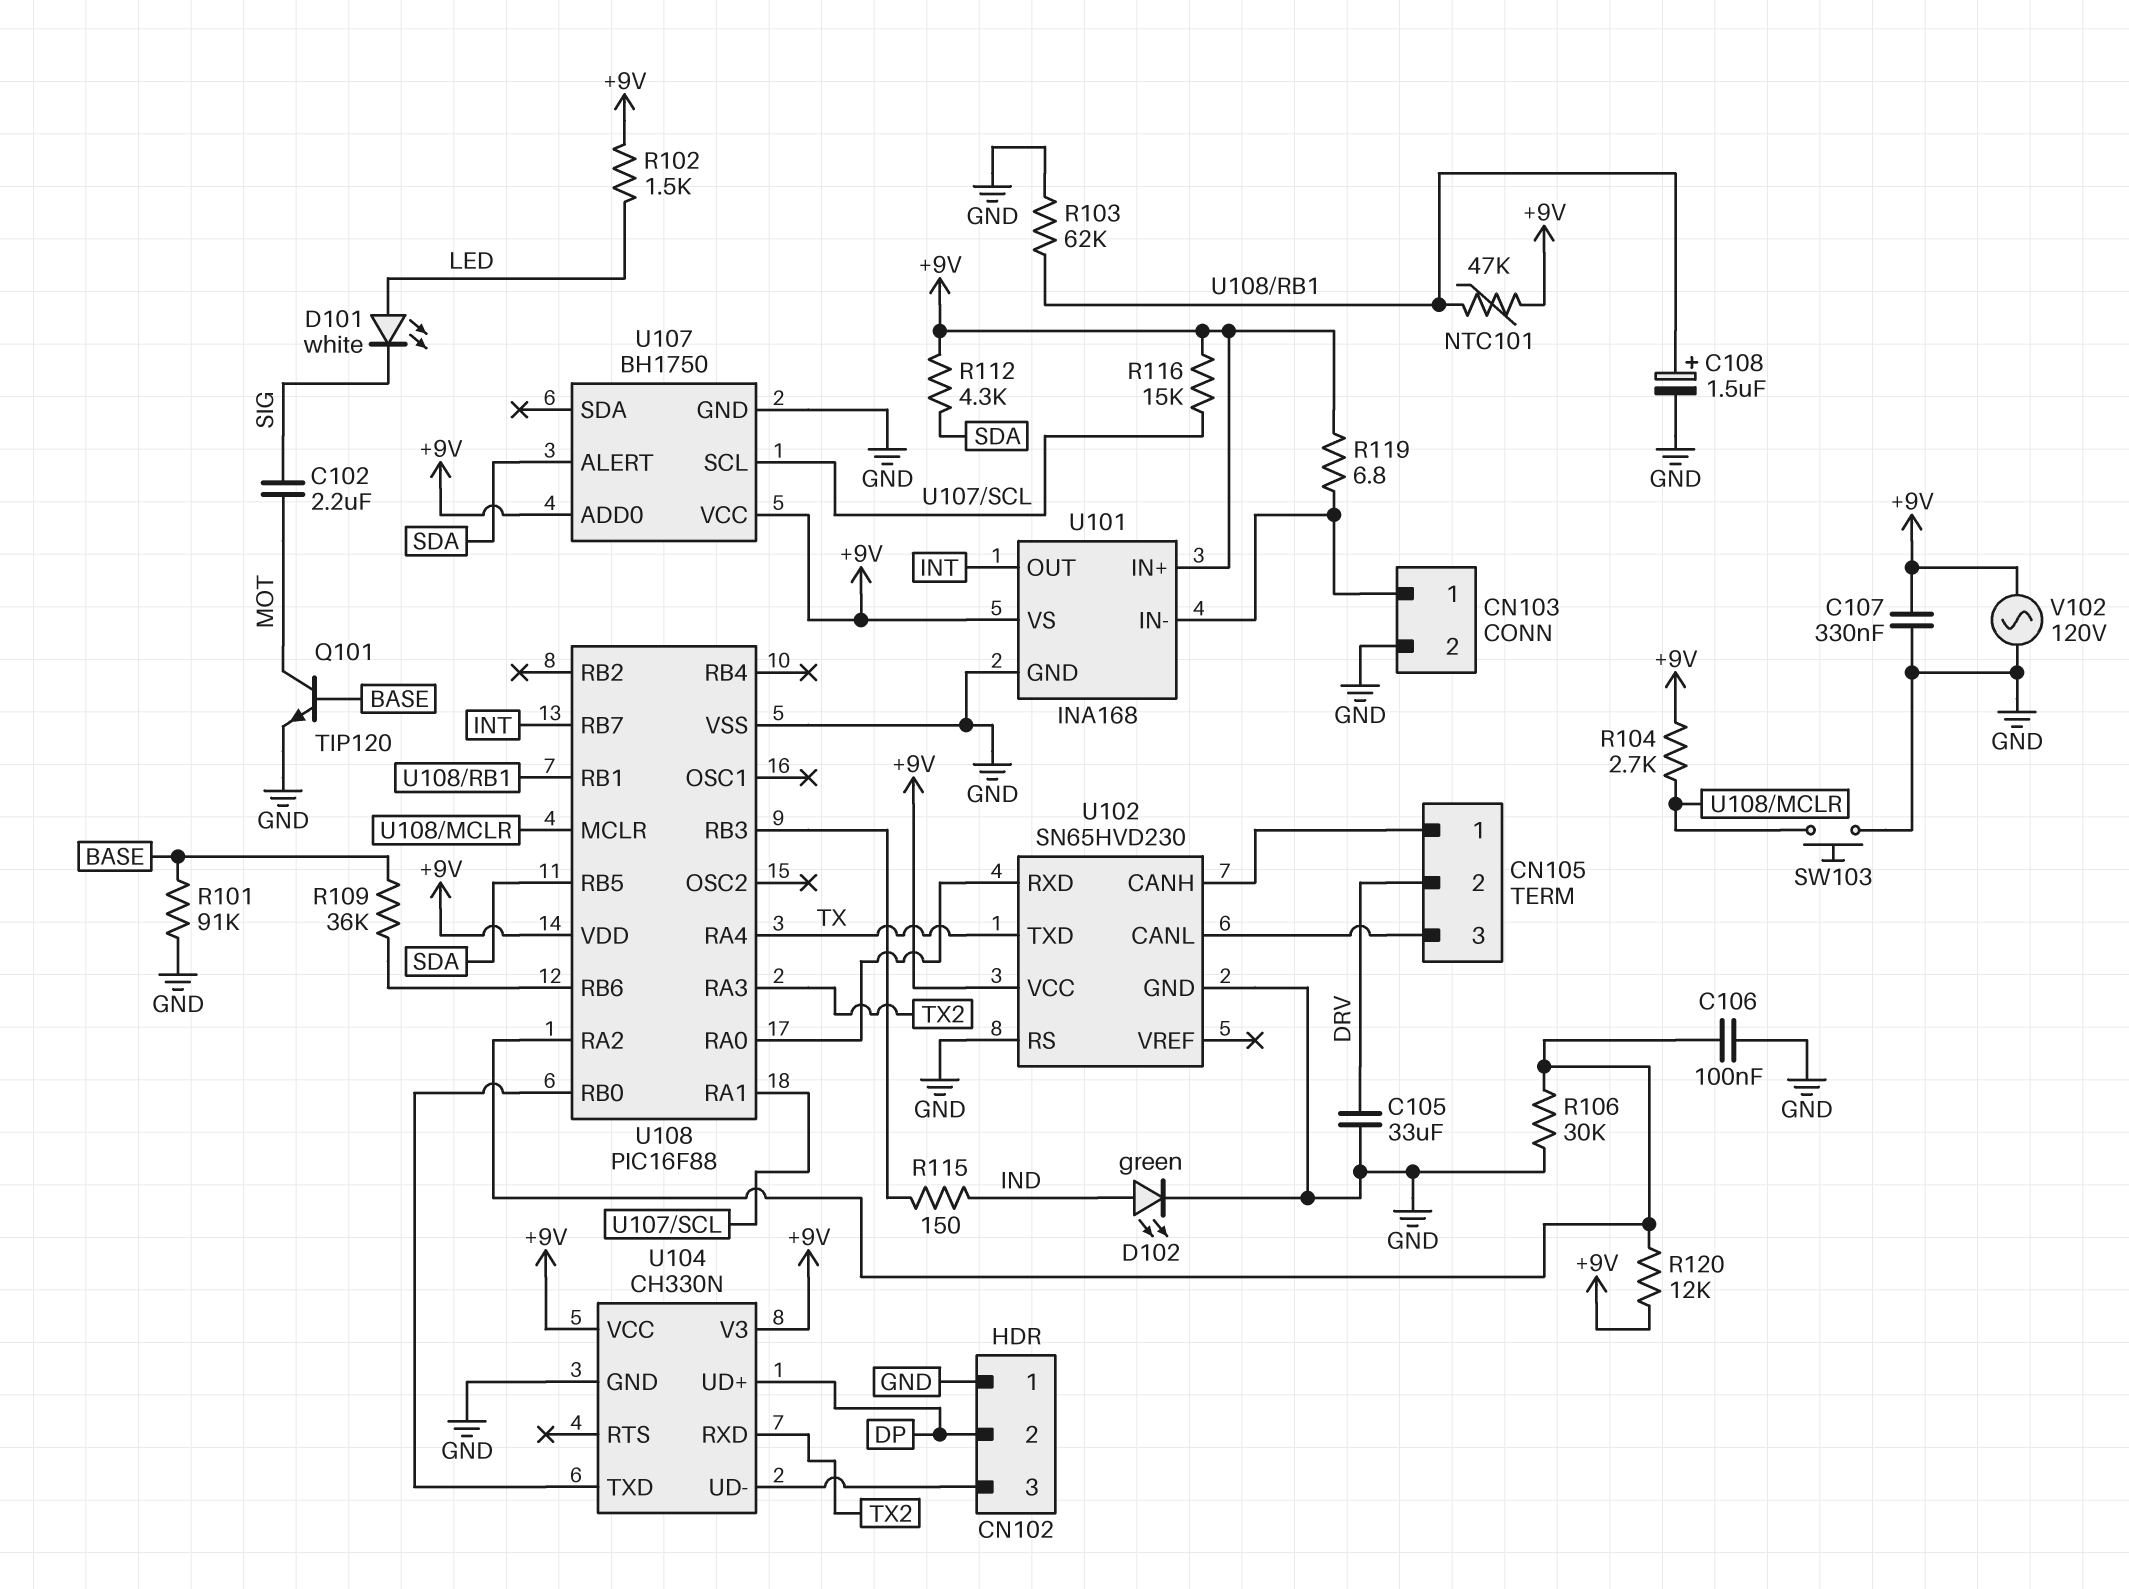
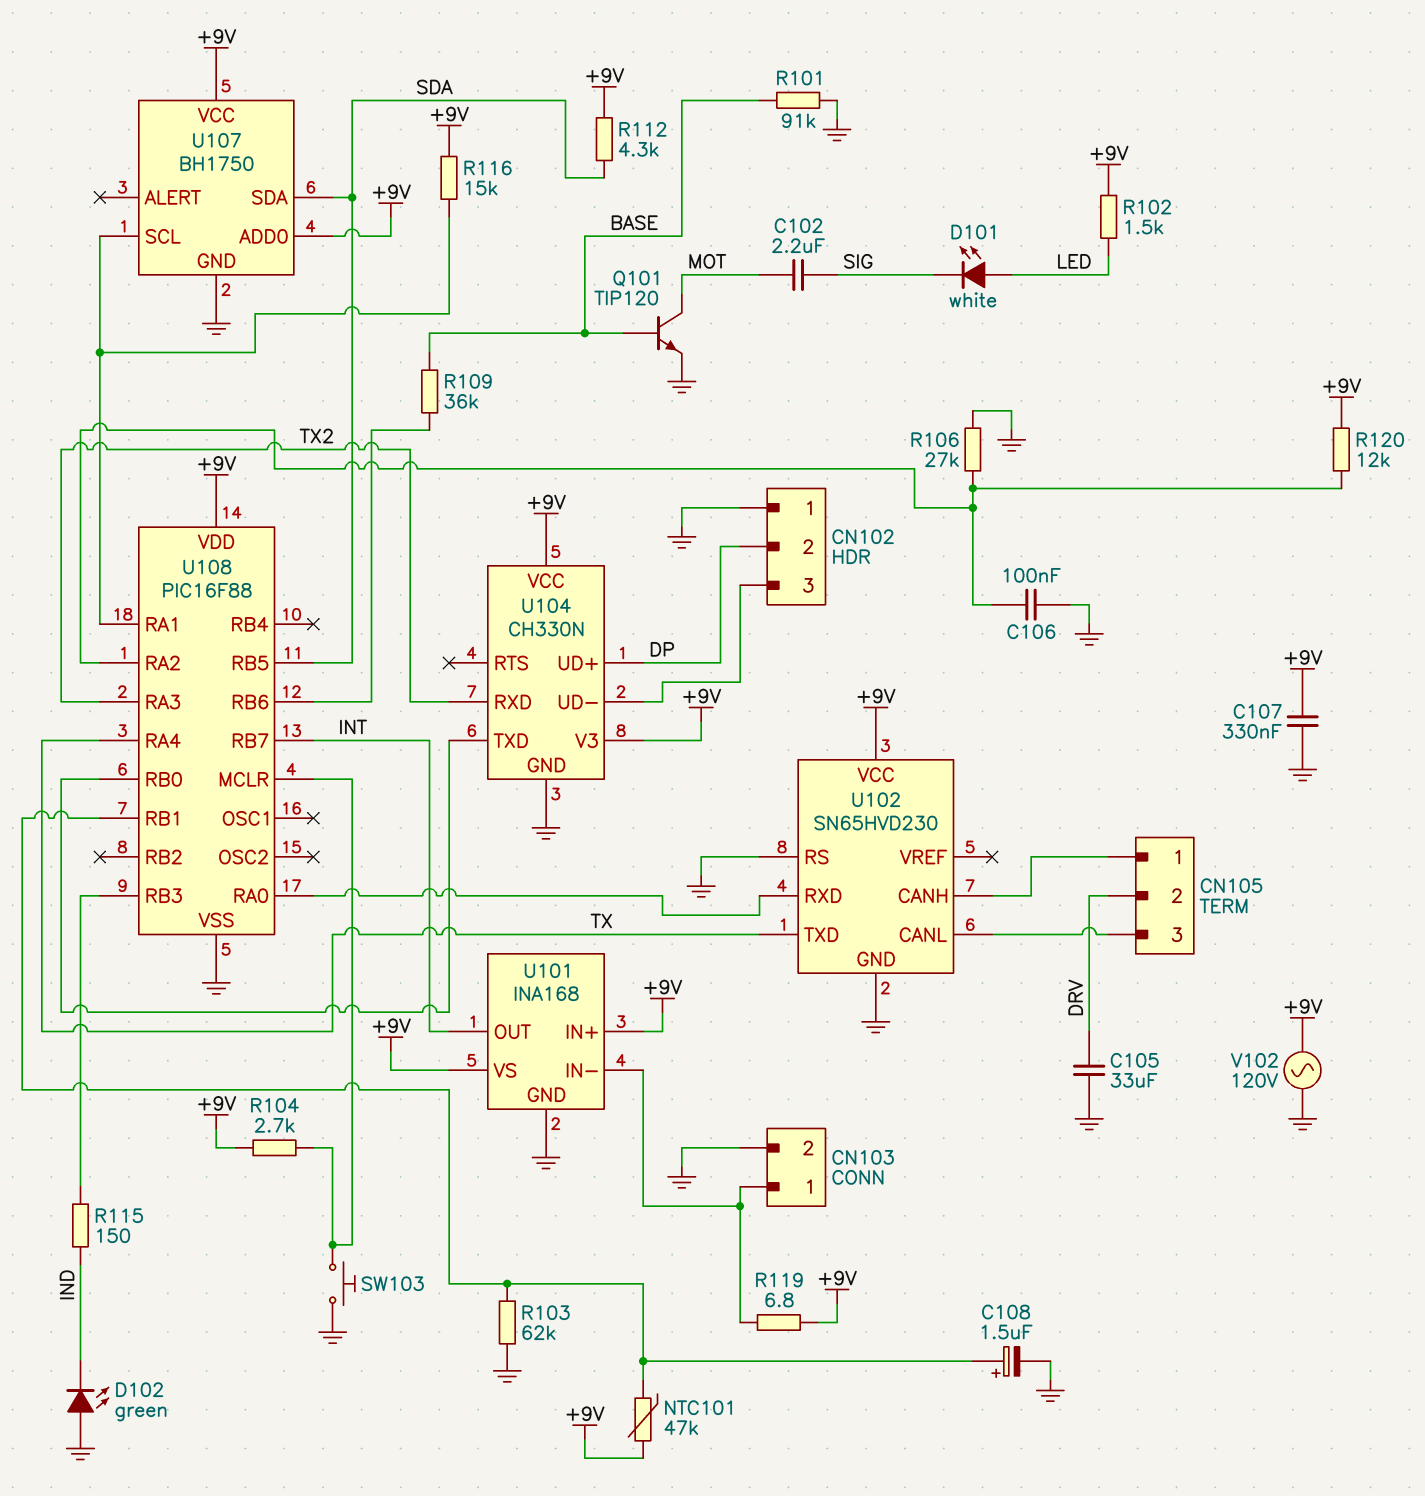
D102: LED green (A IND, K GND) -> LED green (A GND, K IND)
R106: 30k (GND, U108/RA2) -> 27k (GND, U108/RA2)
U107 pin ALERT: SDA -> none
U107 pin SDA: none -> SDA

